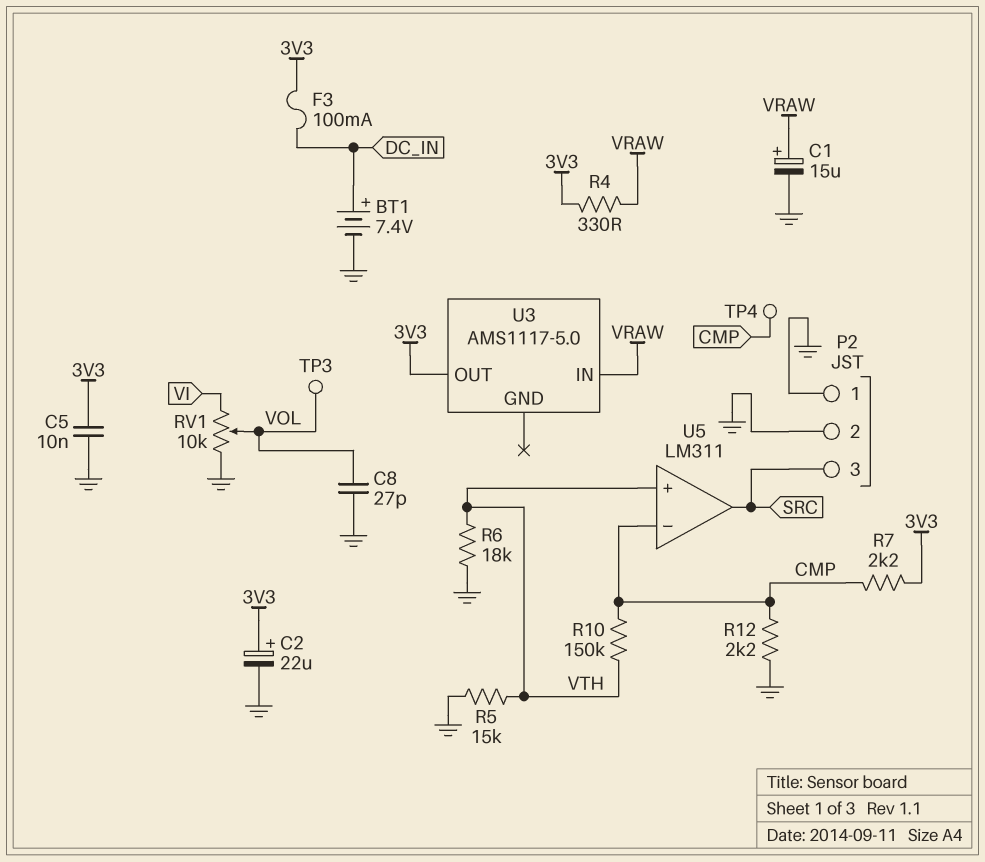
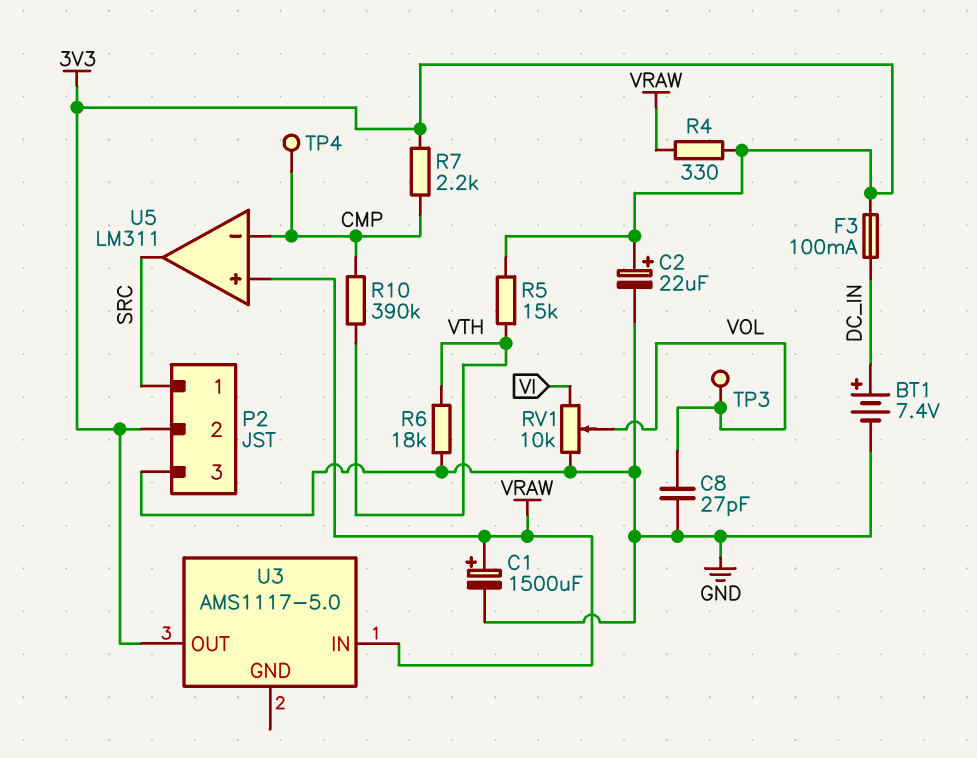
C1: 15uF (plus VRAW, minus GND) -> 1500uF (plus VRAW, minus GND)
C5: 10nF (3V3, GND) -> none
P2 pin 1: GND -> SRC
P2 pin 2: GND -> 3V3
P2 pin 3: SRC -> GND
R5: 15k (GND, VTH) -> 15k (3V3, VTH)
R10: 150k (CMP, VTH) -> 390k (CMP, VTH)
R12: 2.2k (CMP, GND) -> none
U5 pin in+: VTH -> VRAW

